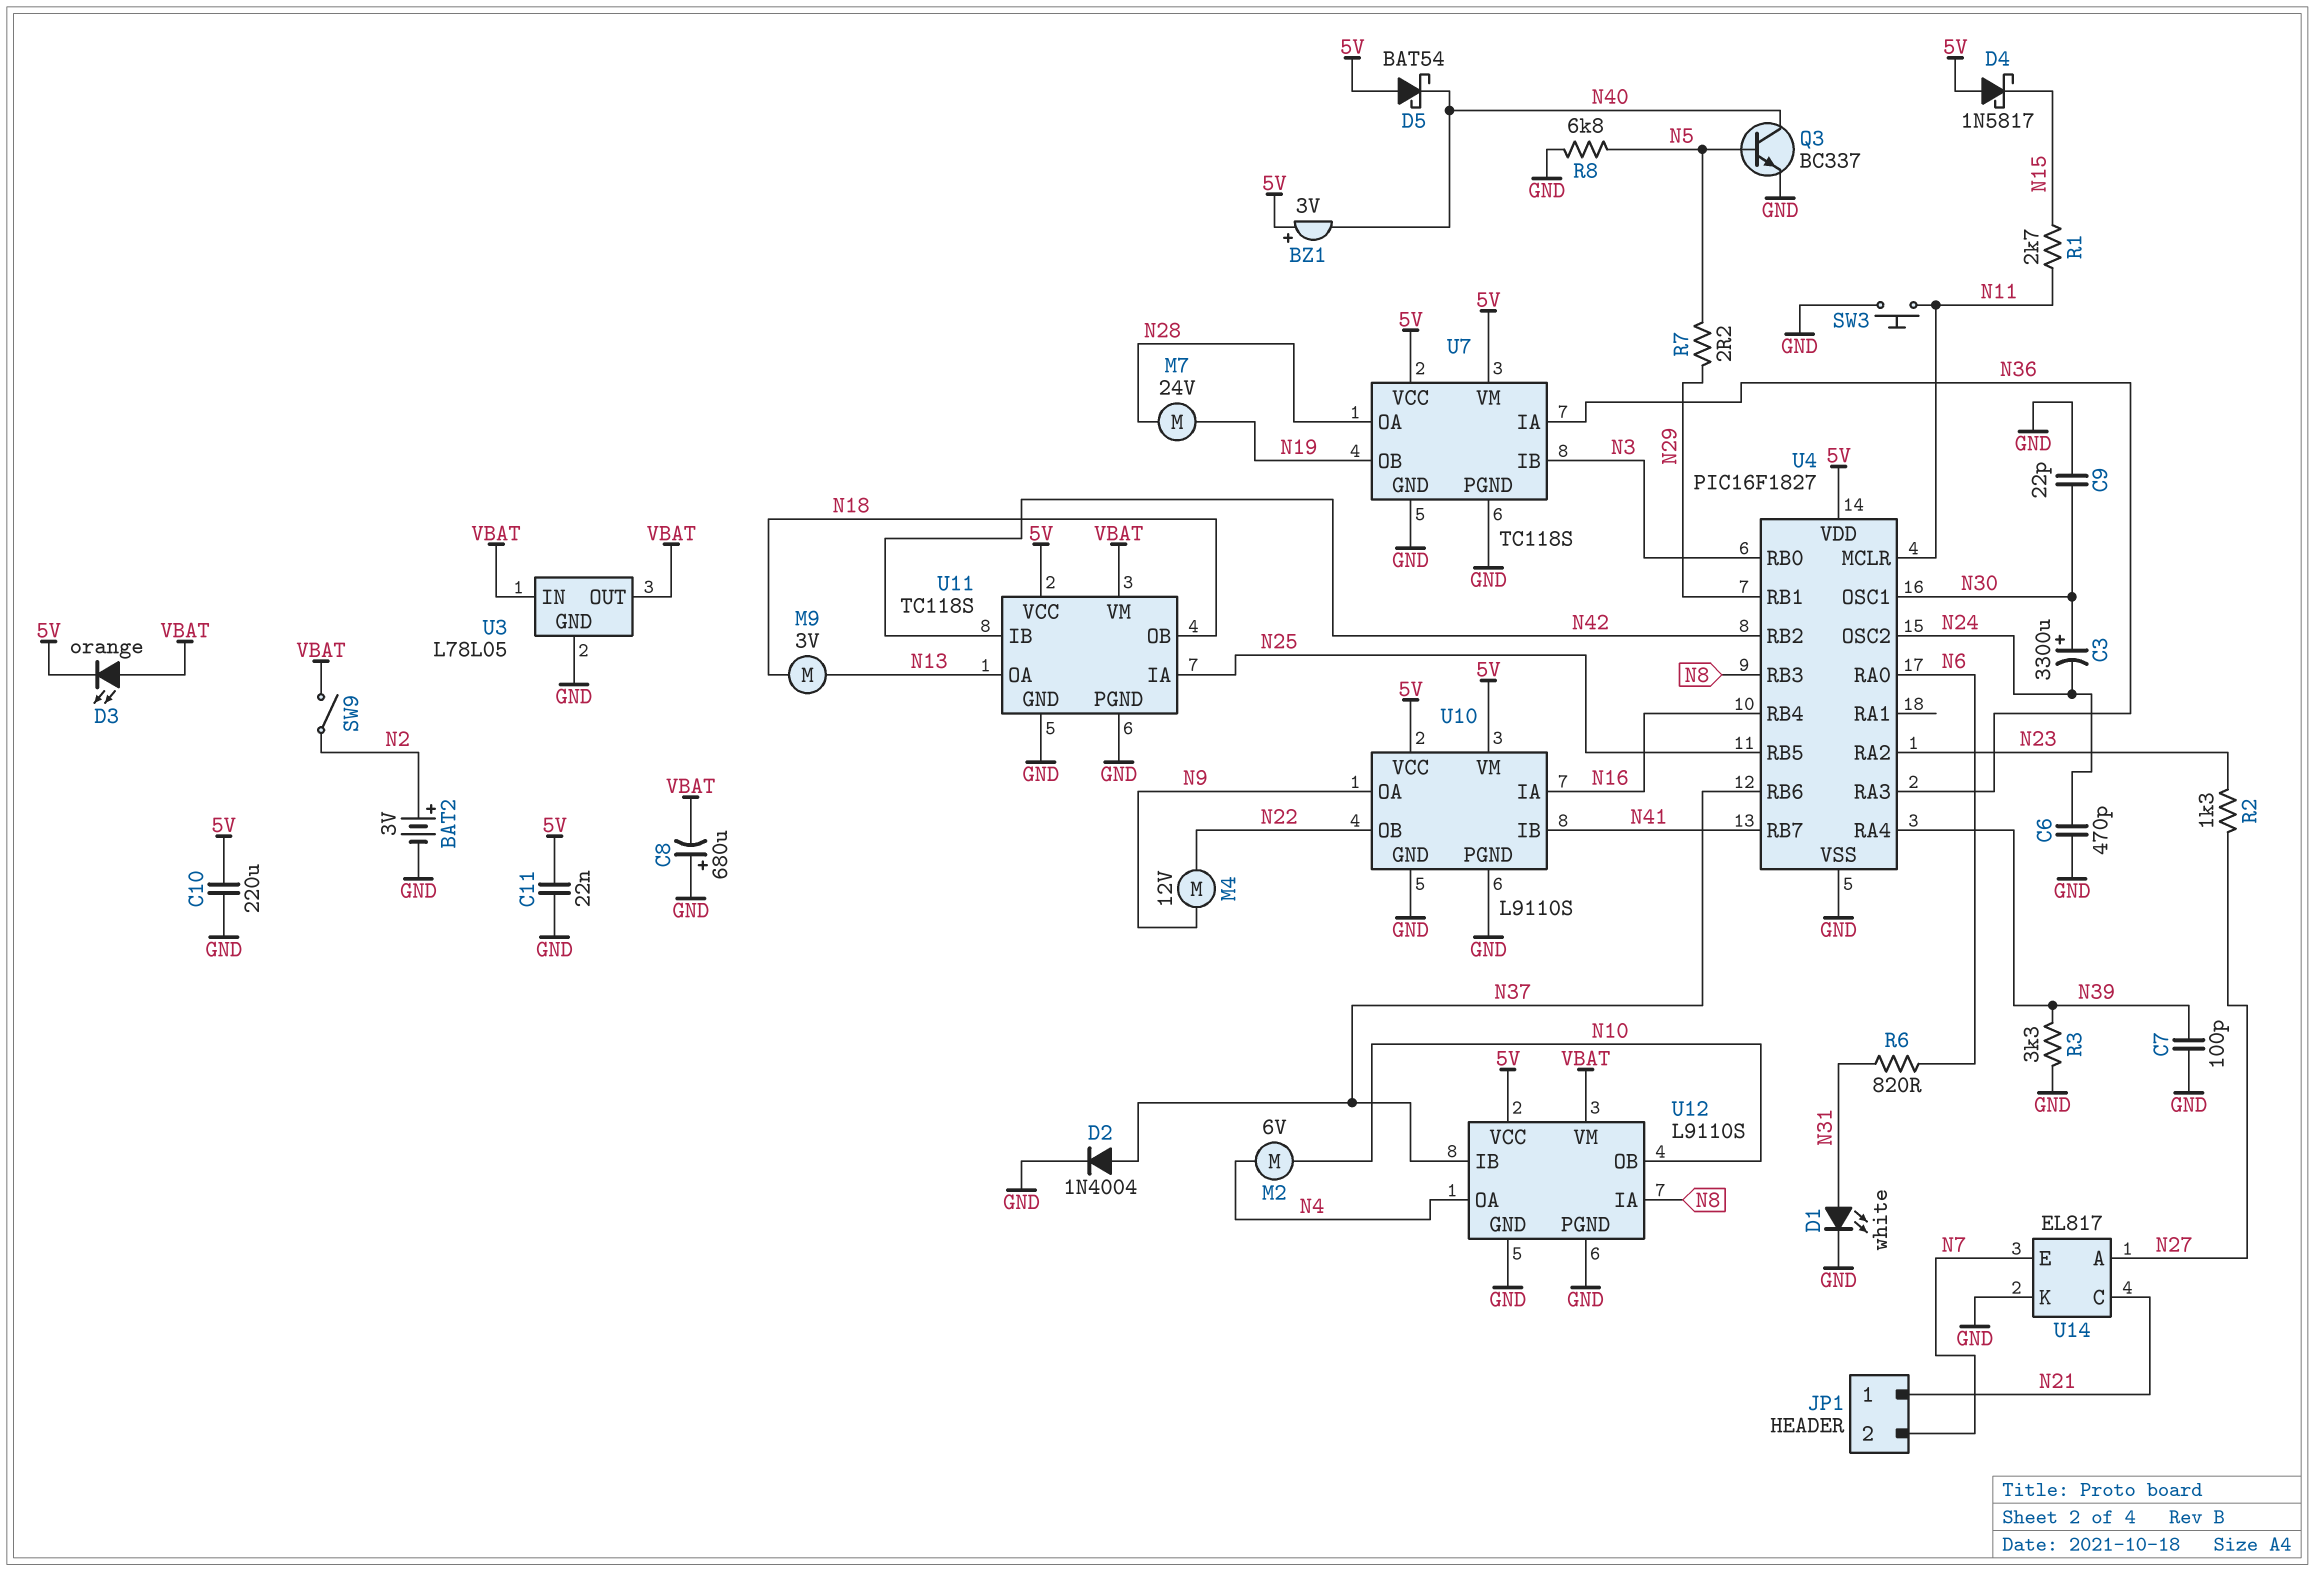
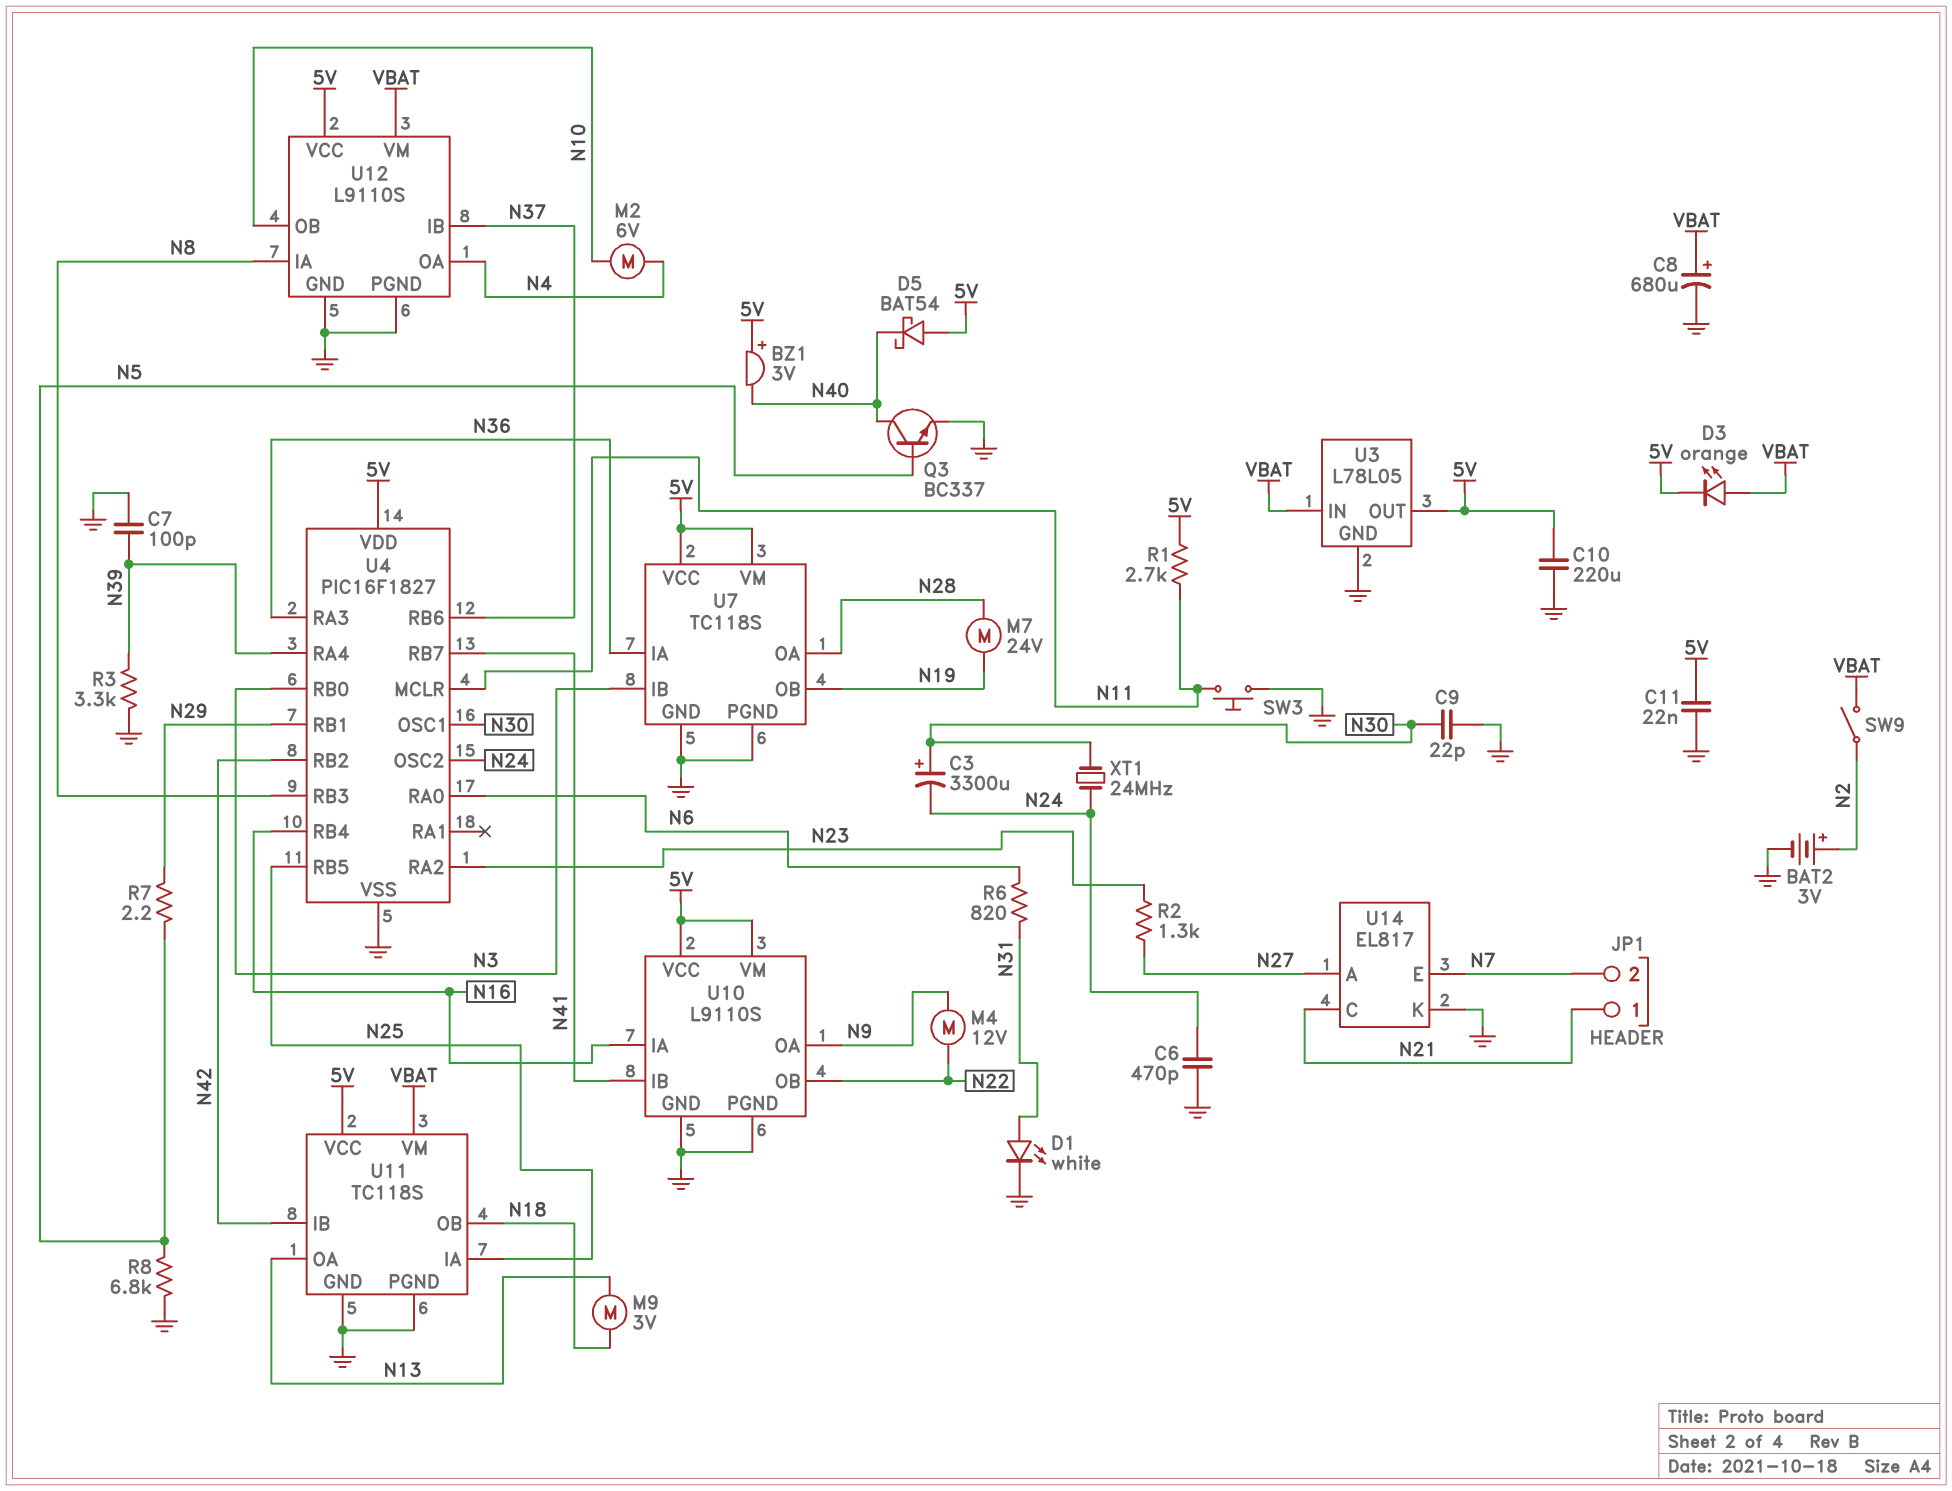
C8: 680uF (plus GND, minus VBAT) -> 680uF (plus VBAT, minus GND)
D2: diode 1N4004 (A N37, K GND) -> none
D4: schottky 1N5817 (A 5V, K N15) -> none
R1: 2.7k (N11, N15) -> 2.7k (5V, N11)
U3 pin OUT: VBAT -> 5V
XT1: none -> 24MHz (N24, N30)

